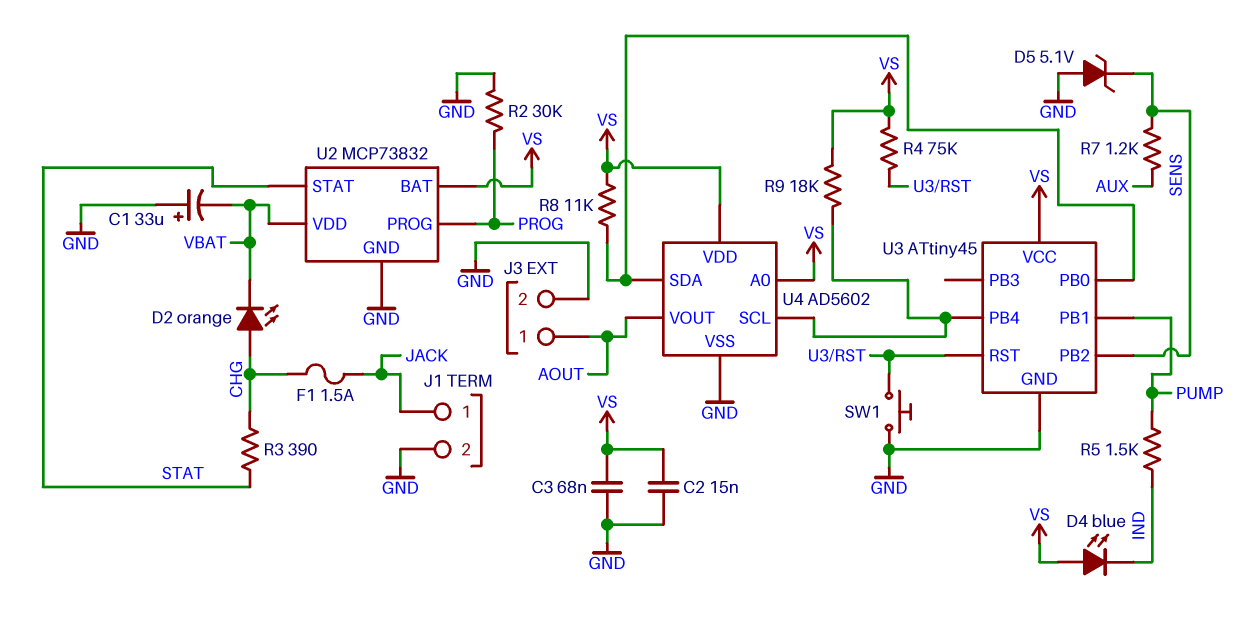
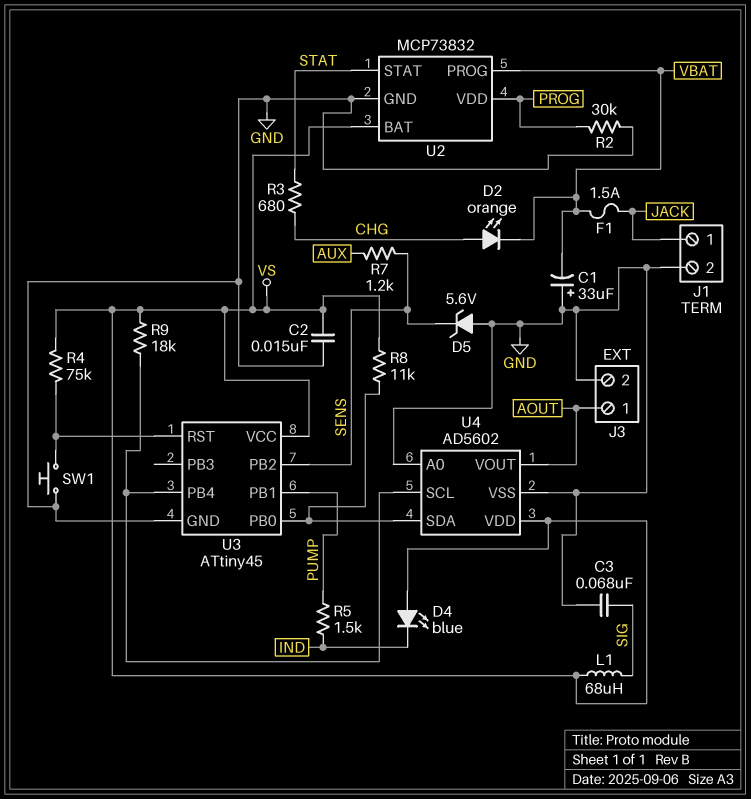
C3: 68nF (GND, VS) -> 68nF (GND, SIG)
D5: zener 5.1V (A GND, K SENS) -> zener 5.6V (A GND, K SENS)
F1: 1.5A (CHG, JACK) -> 1.5A (JACK, VBAT)
L1: none -> 68uH (SIG, VS)
R3: 390 (CHG, STAT) -> 680 (CHG, STAT)
U2 pin PROG: PROG -> VBAT
U2 pin VDD: VBAT -> PROG
U4 pin A0: VS -> GND

